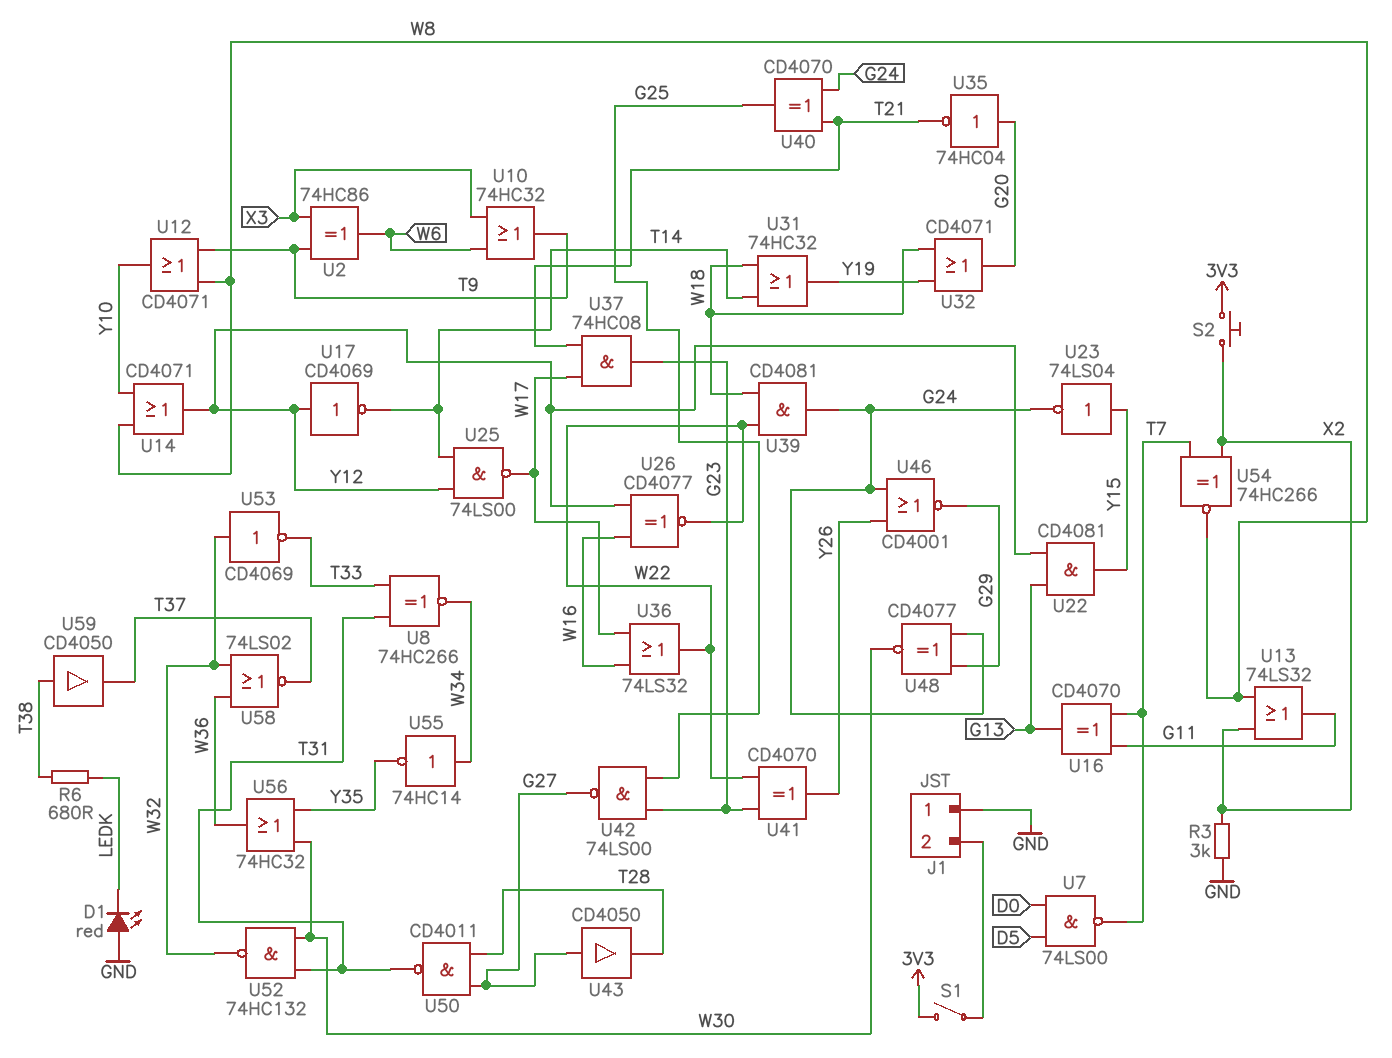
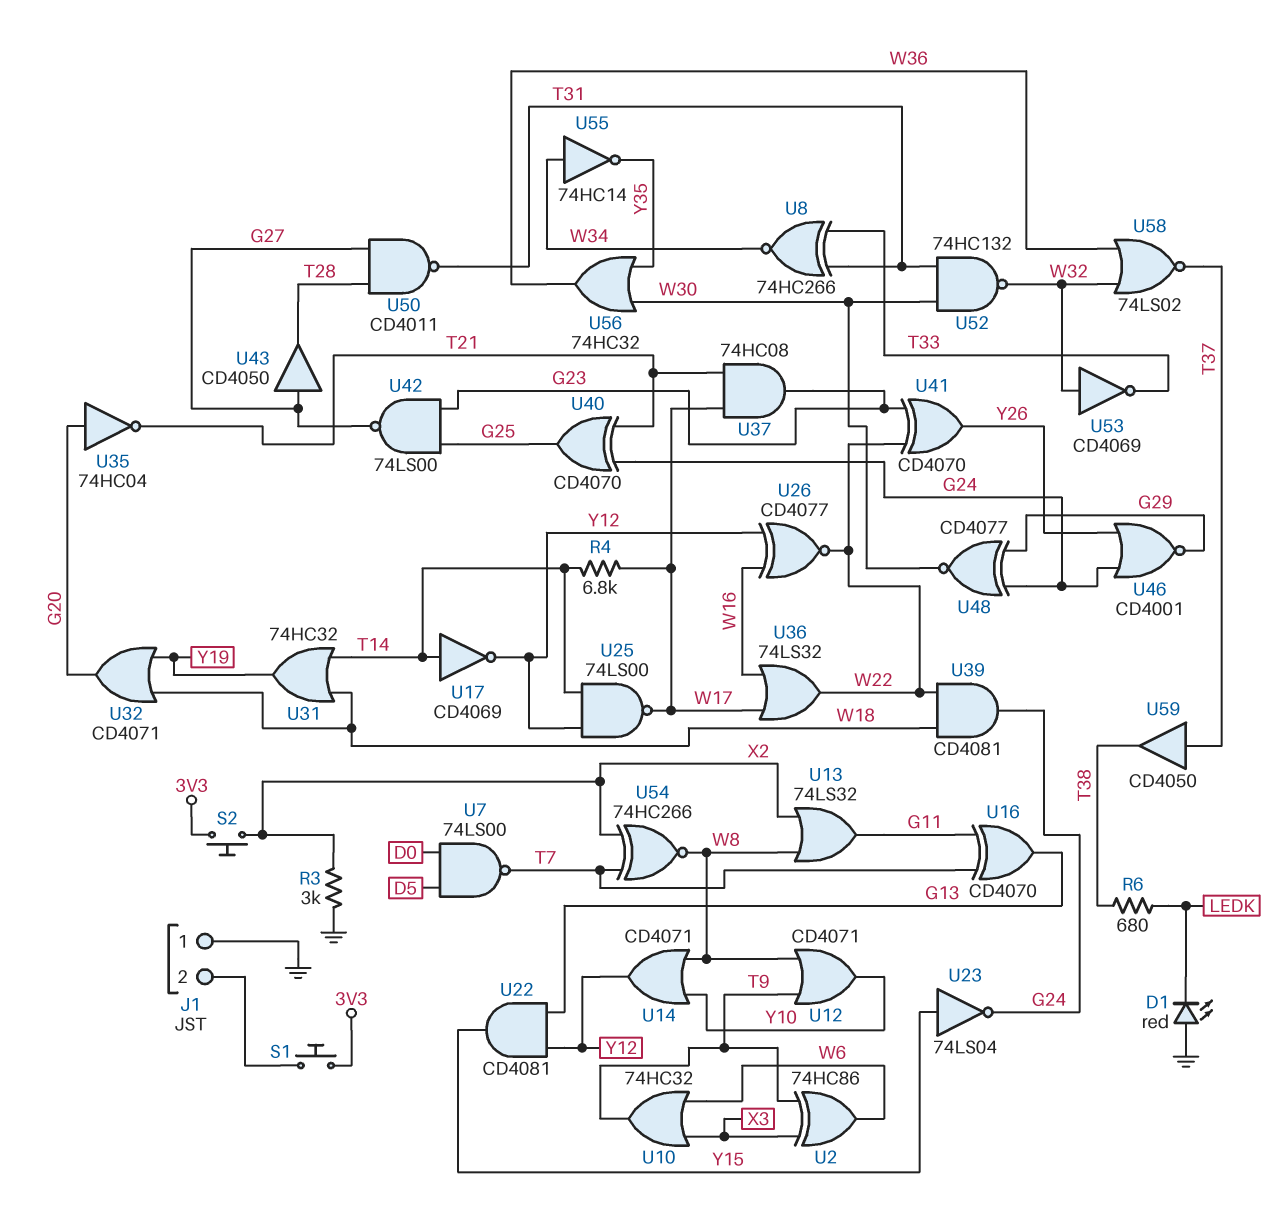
R4: none -> 6.8k (T14, W17)
S1: switch (3V3, J1/2) -> button (3V3, J1/2)
U17: NOT CD4069 (in Y12, out T14) -> NOT CD4069 (in T14, out Y12)
U59: buffer CD4050 (in T38, out T37) -> buffer CD4050 (in T37, out T38)

